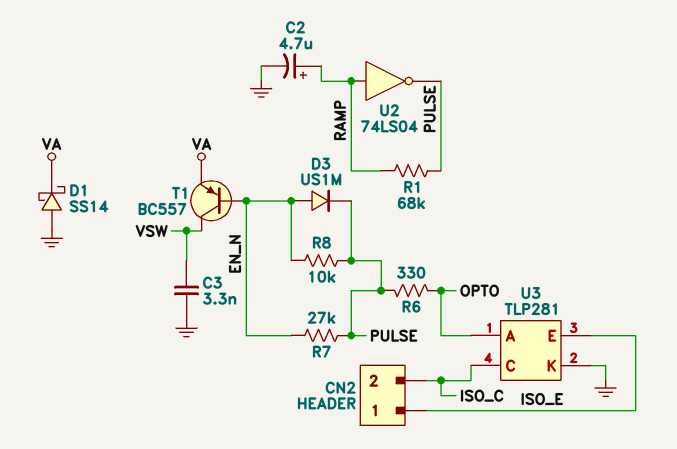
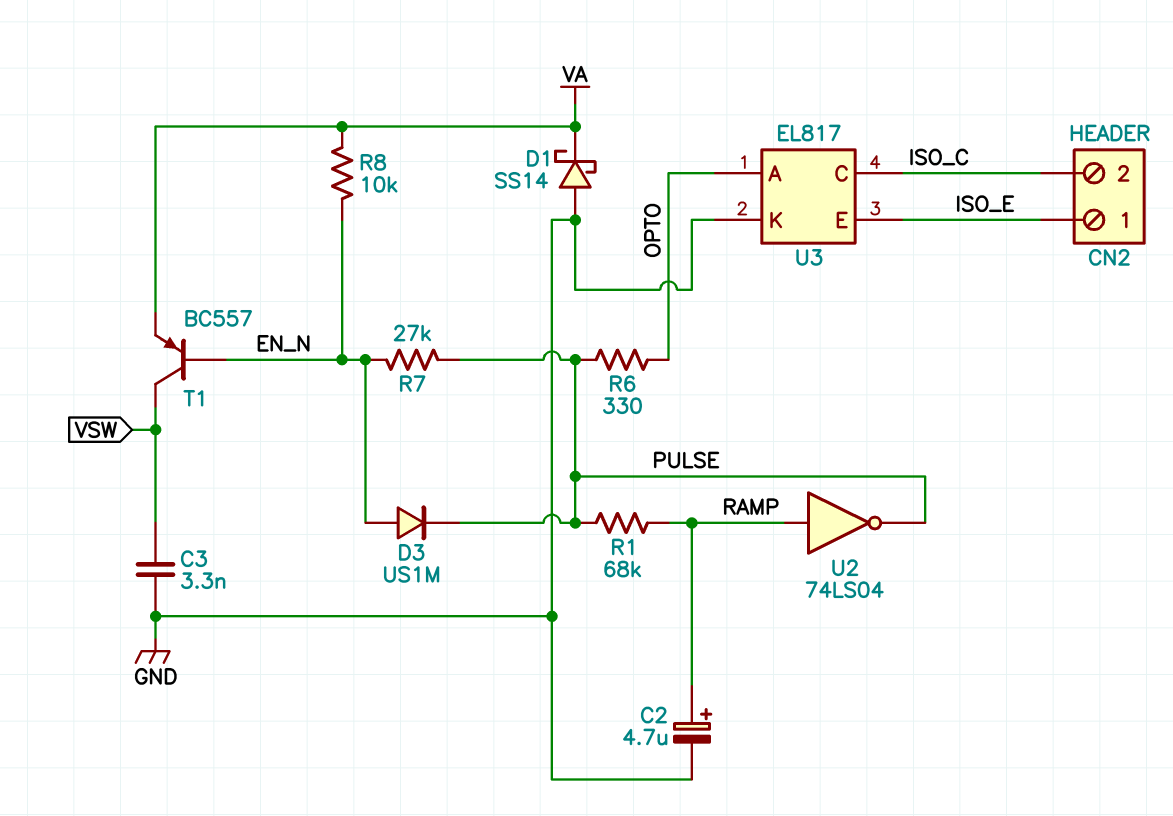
R8: 10k (EN_N, PULSE) -> 10k (EN_N, VA)
U3: TLP281 -> EL817

